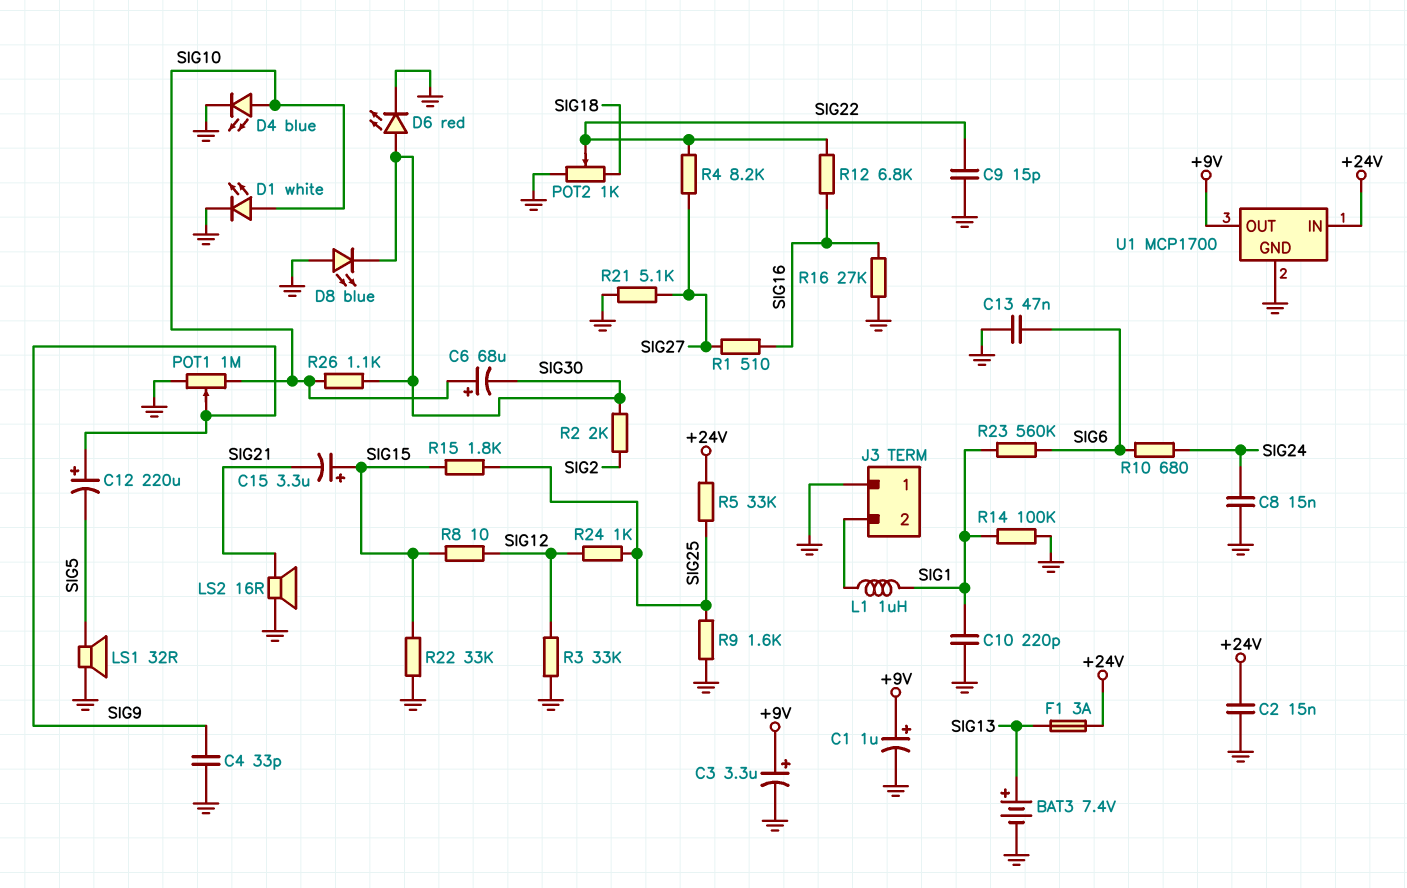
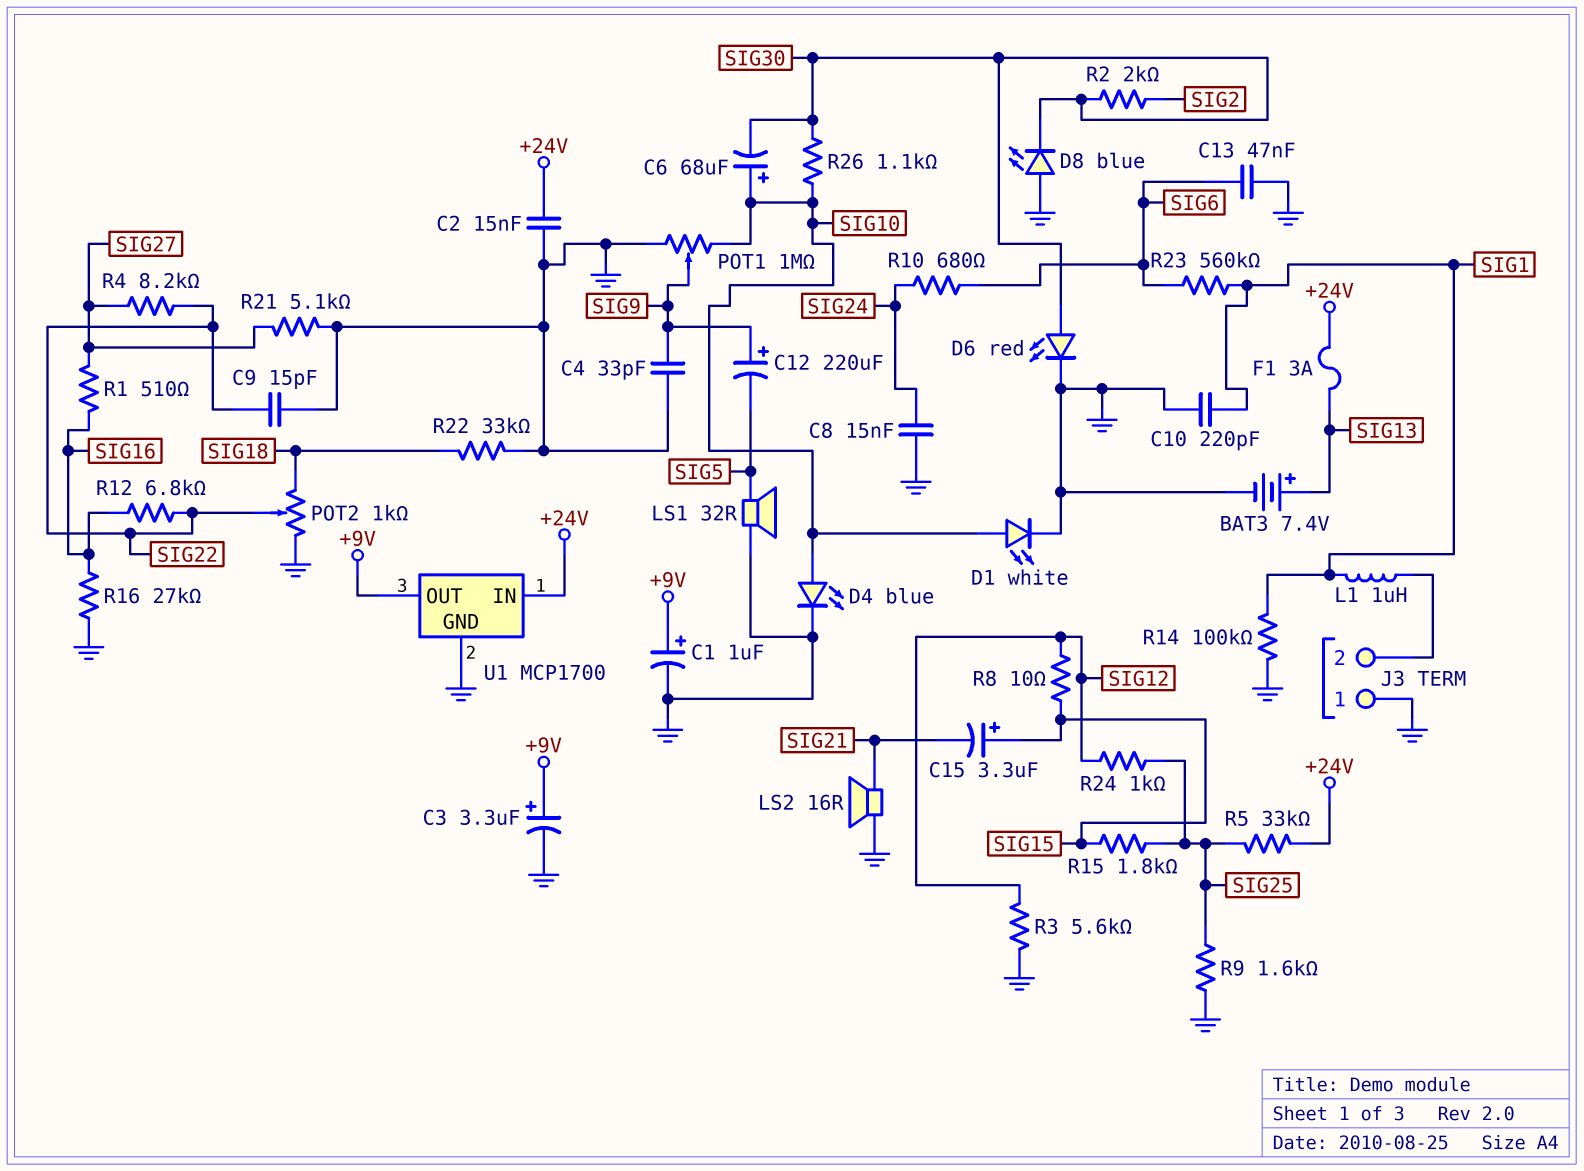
R3: 33k (GND, SIG12) -> 5.6k (GND, SIG12)
R22: 33k (GND, SIG15) -> 33k (GND, SIG18)

